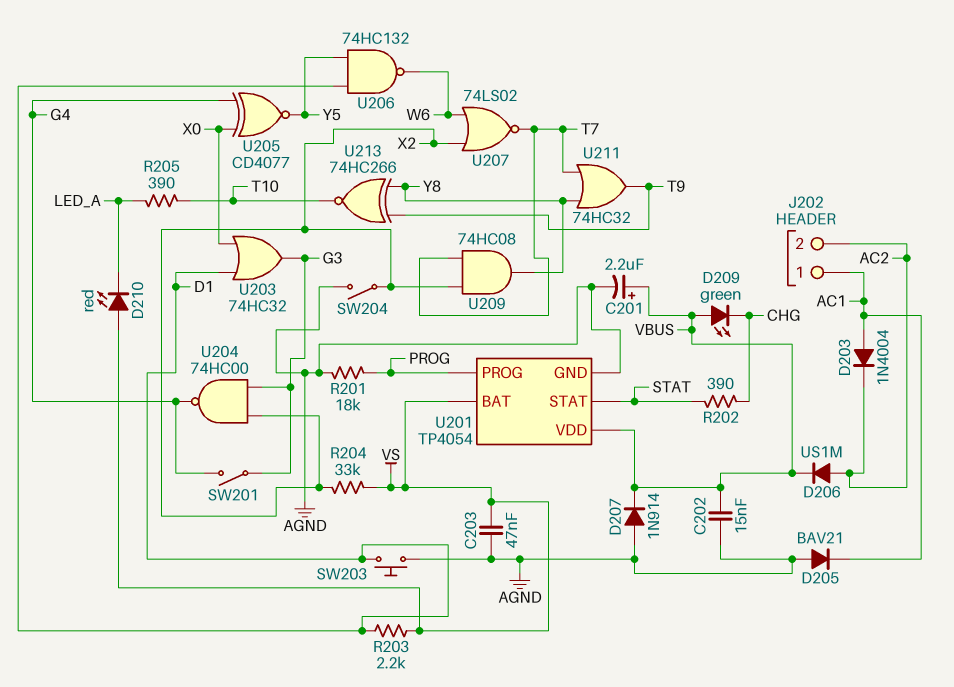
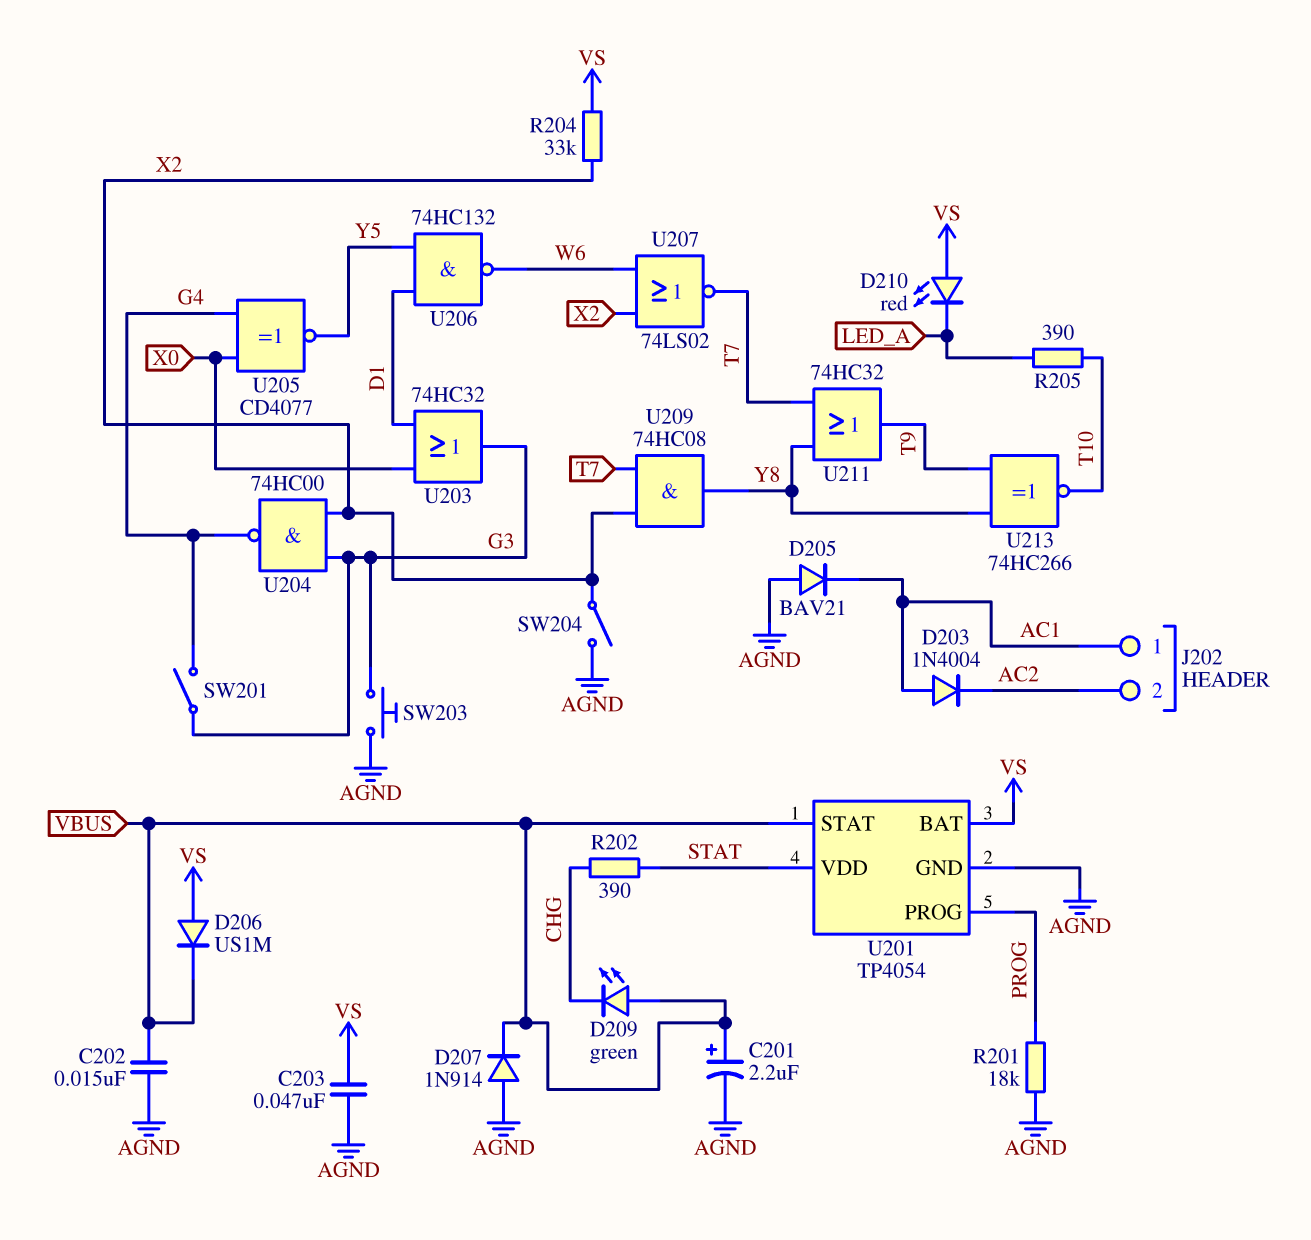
D206: diode US1M (A AC2, K VBUS) -> diode US1M (A VS, K VBUS)
R203: 2.2k (D1, VS) -> none
SW203: button (AGND, D1) -> button (AGND, G3)
U201 pin STAT: STAT -> VBUS
U201 pin VDD: VBUS -> STAT

